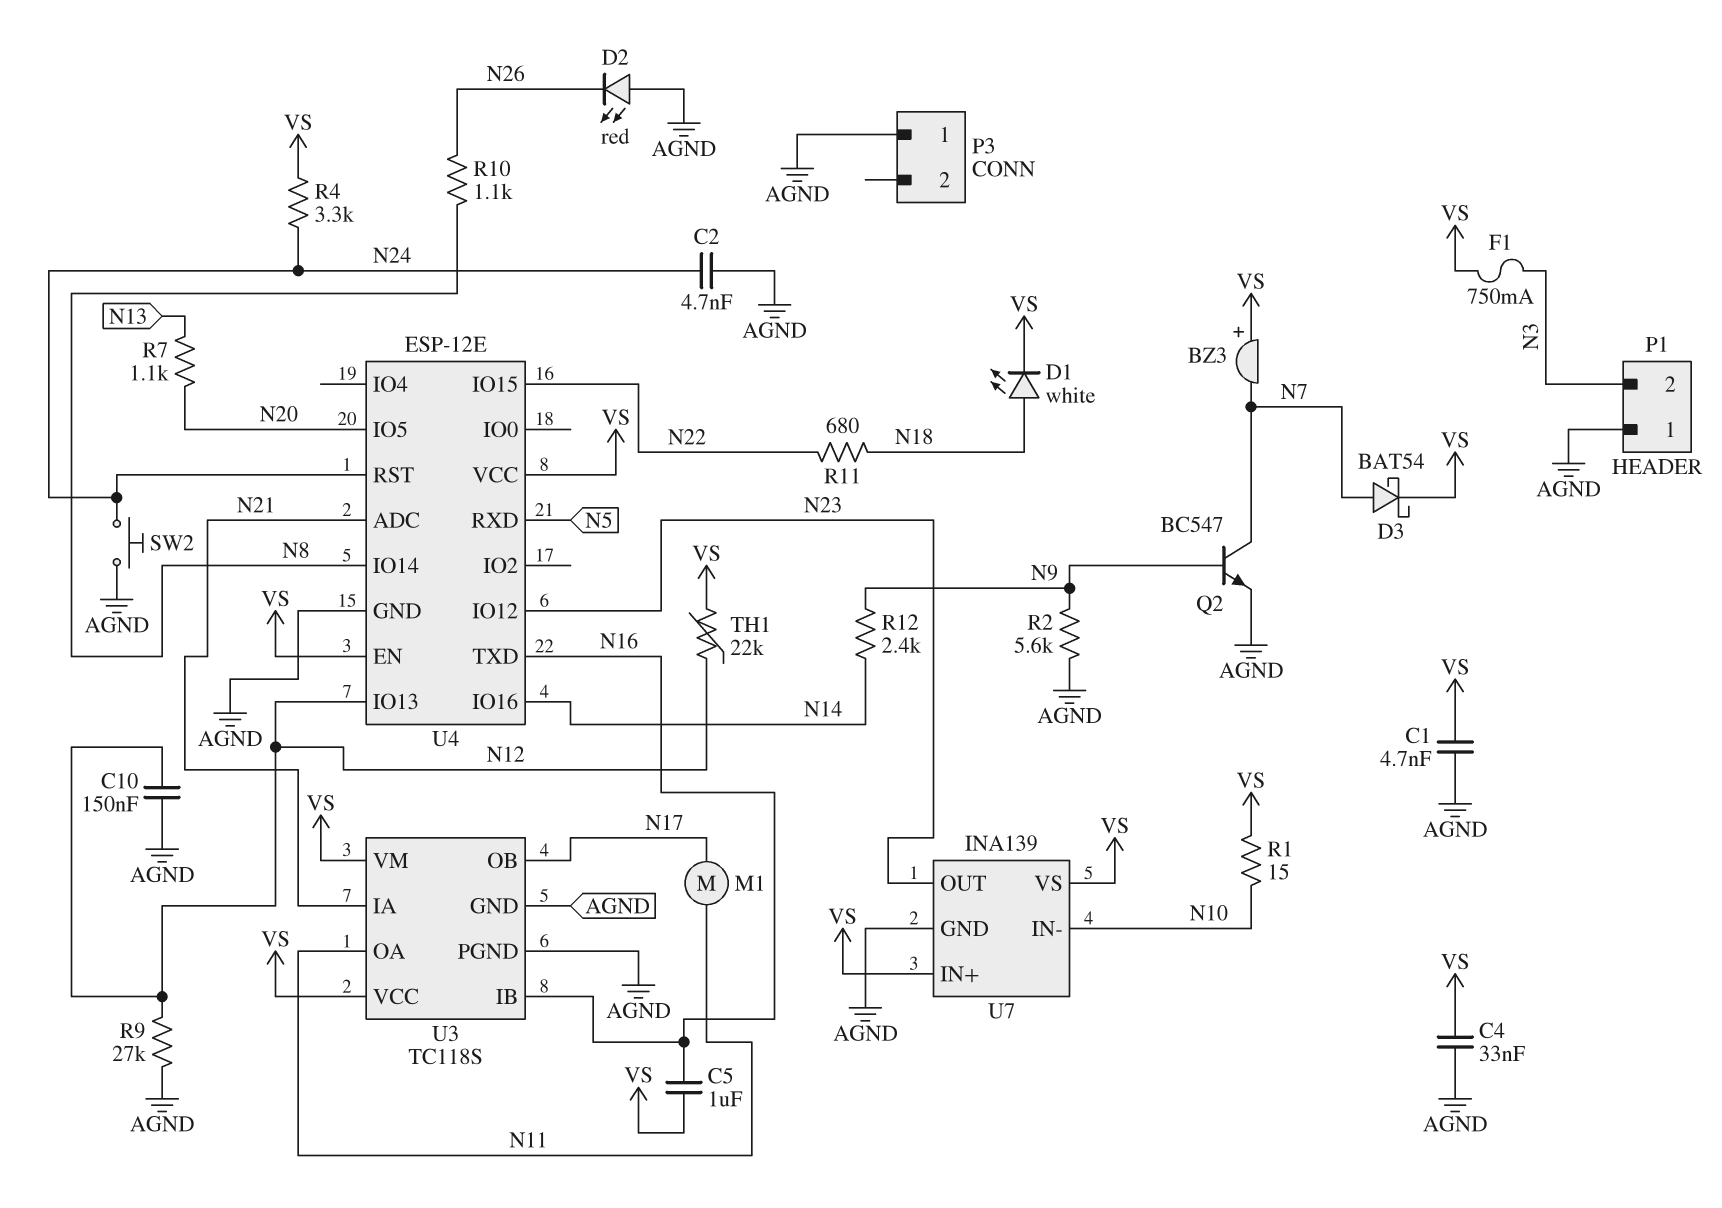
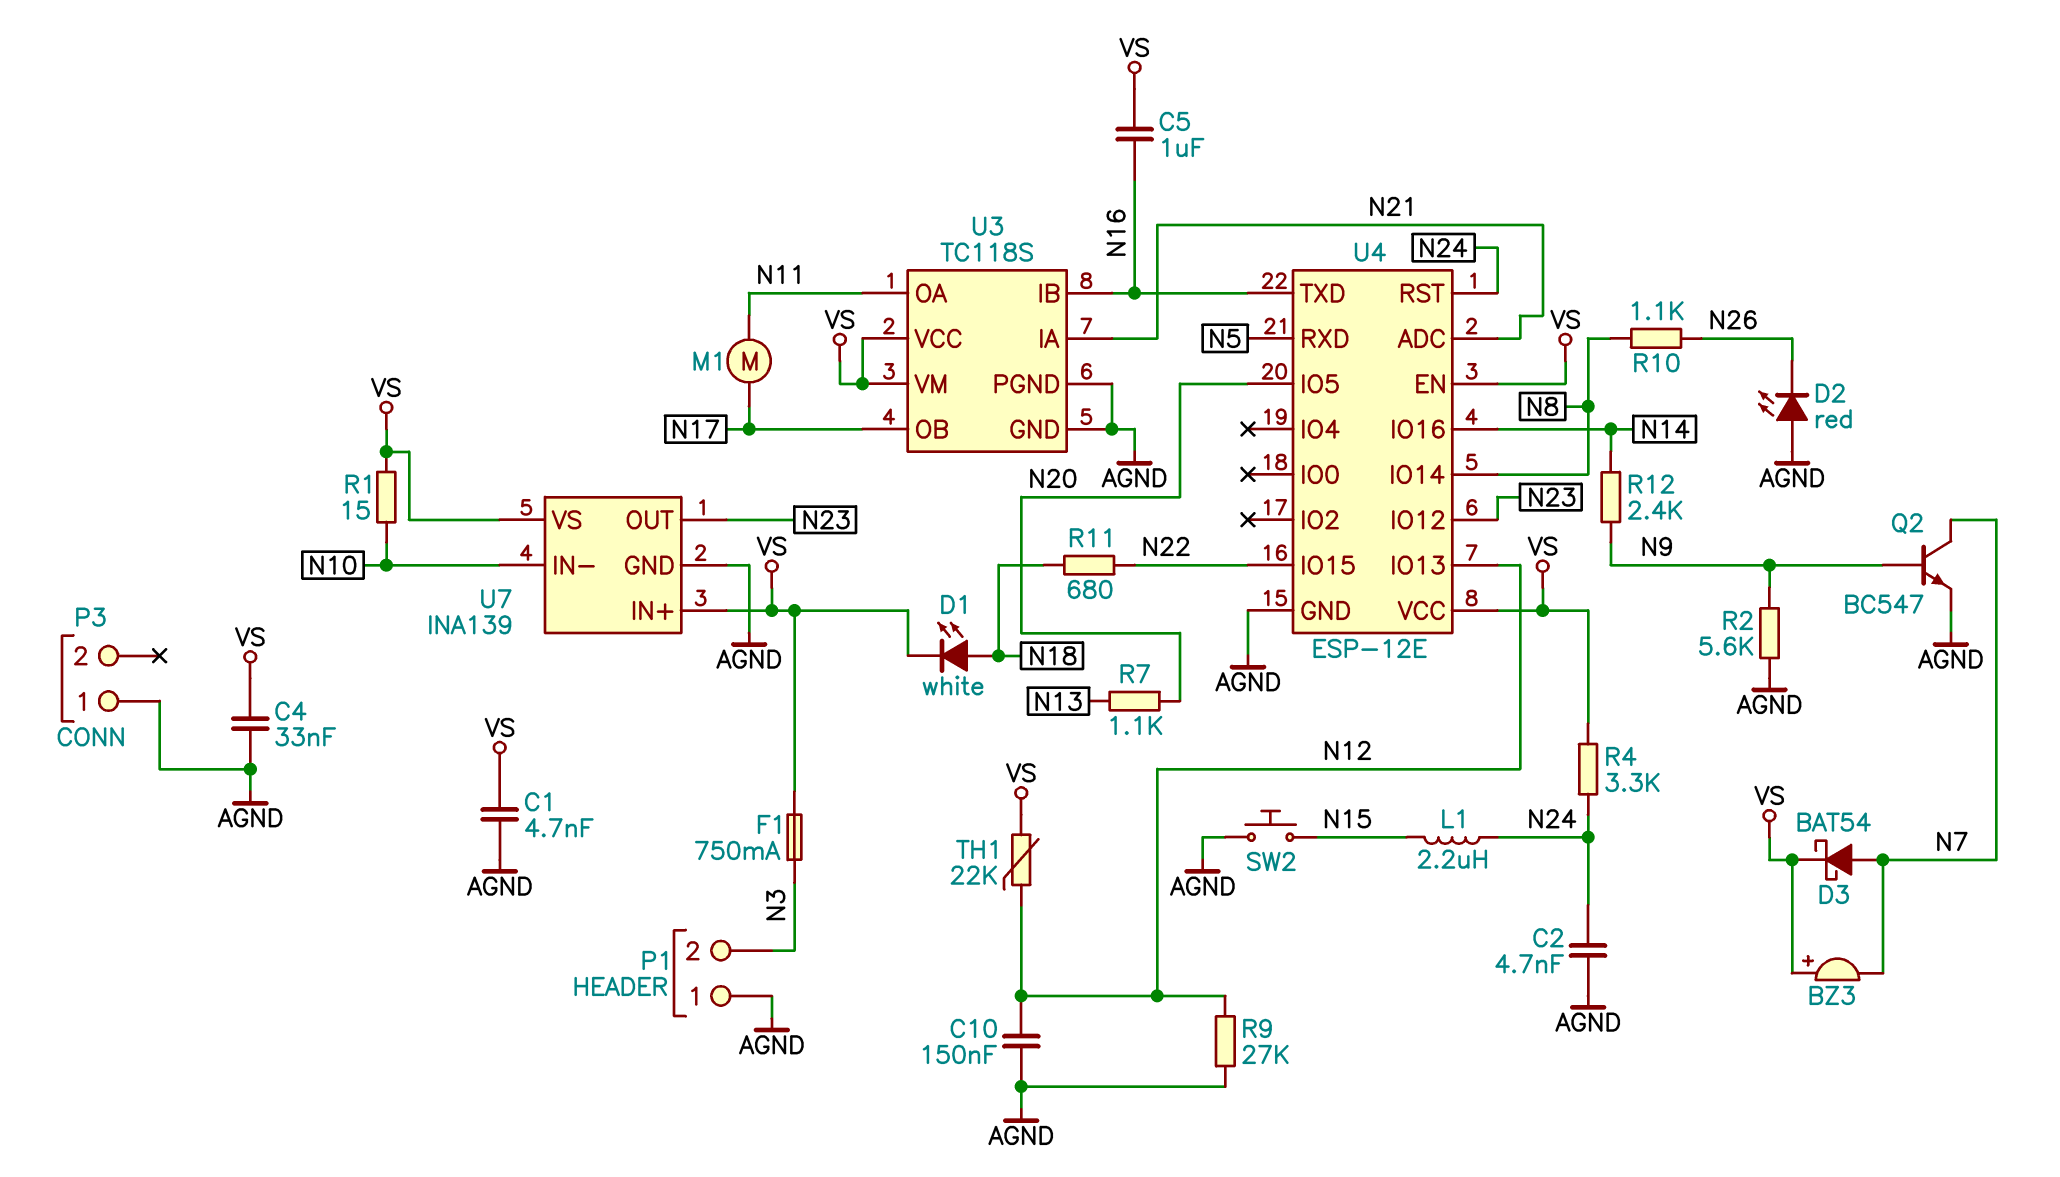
L1: none -> 2.2uH (N15, N24)
SW2: button (AGND, N24) -> button (AGND, N15)

